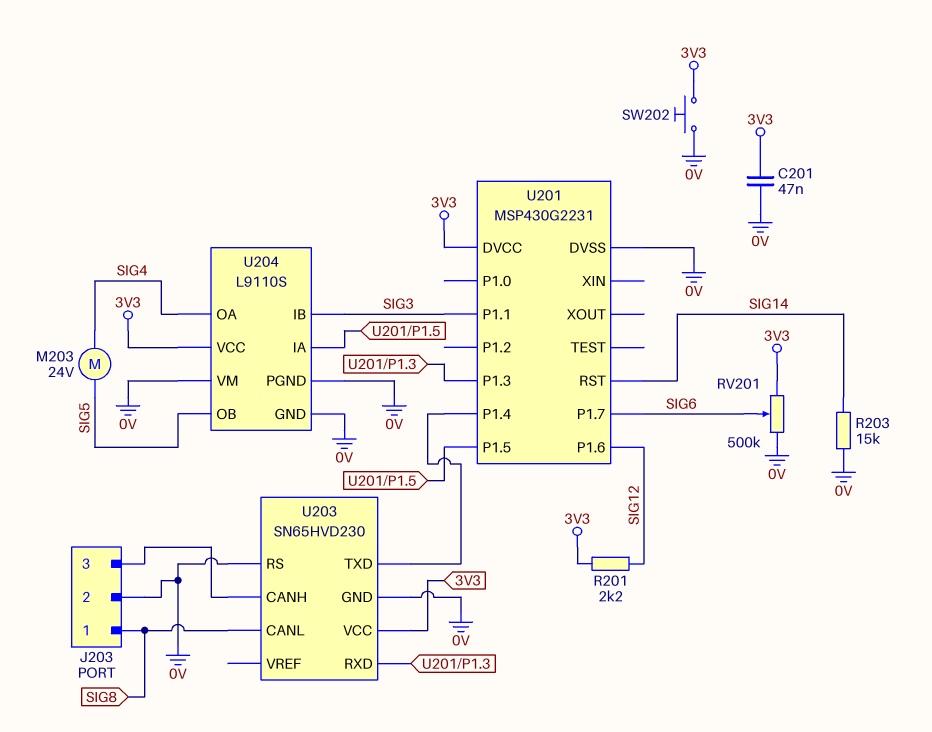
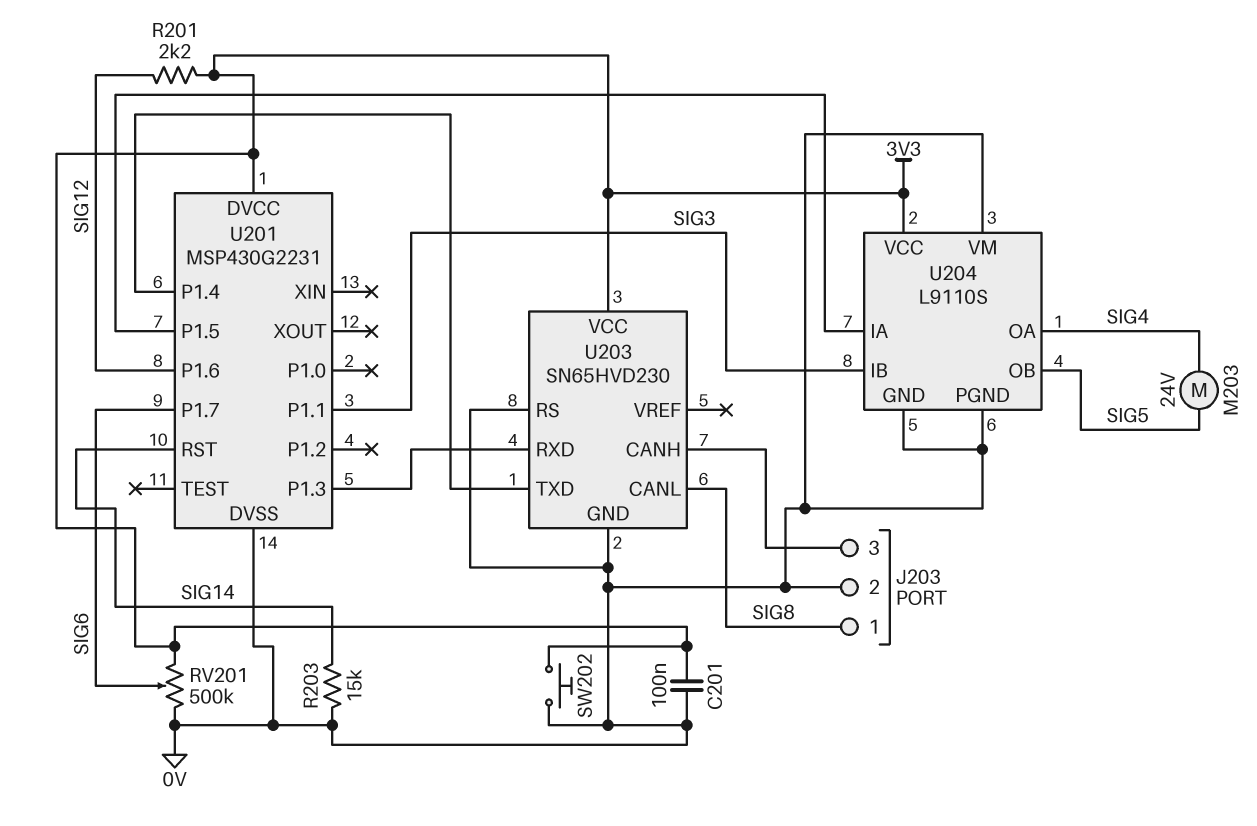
C201: 47nF (0V, 3V3) -> 100nF (0V, 3V3)

